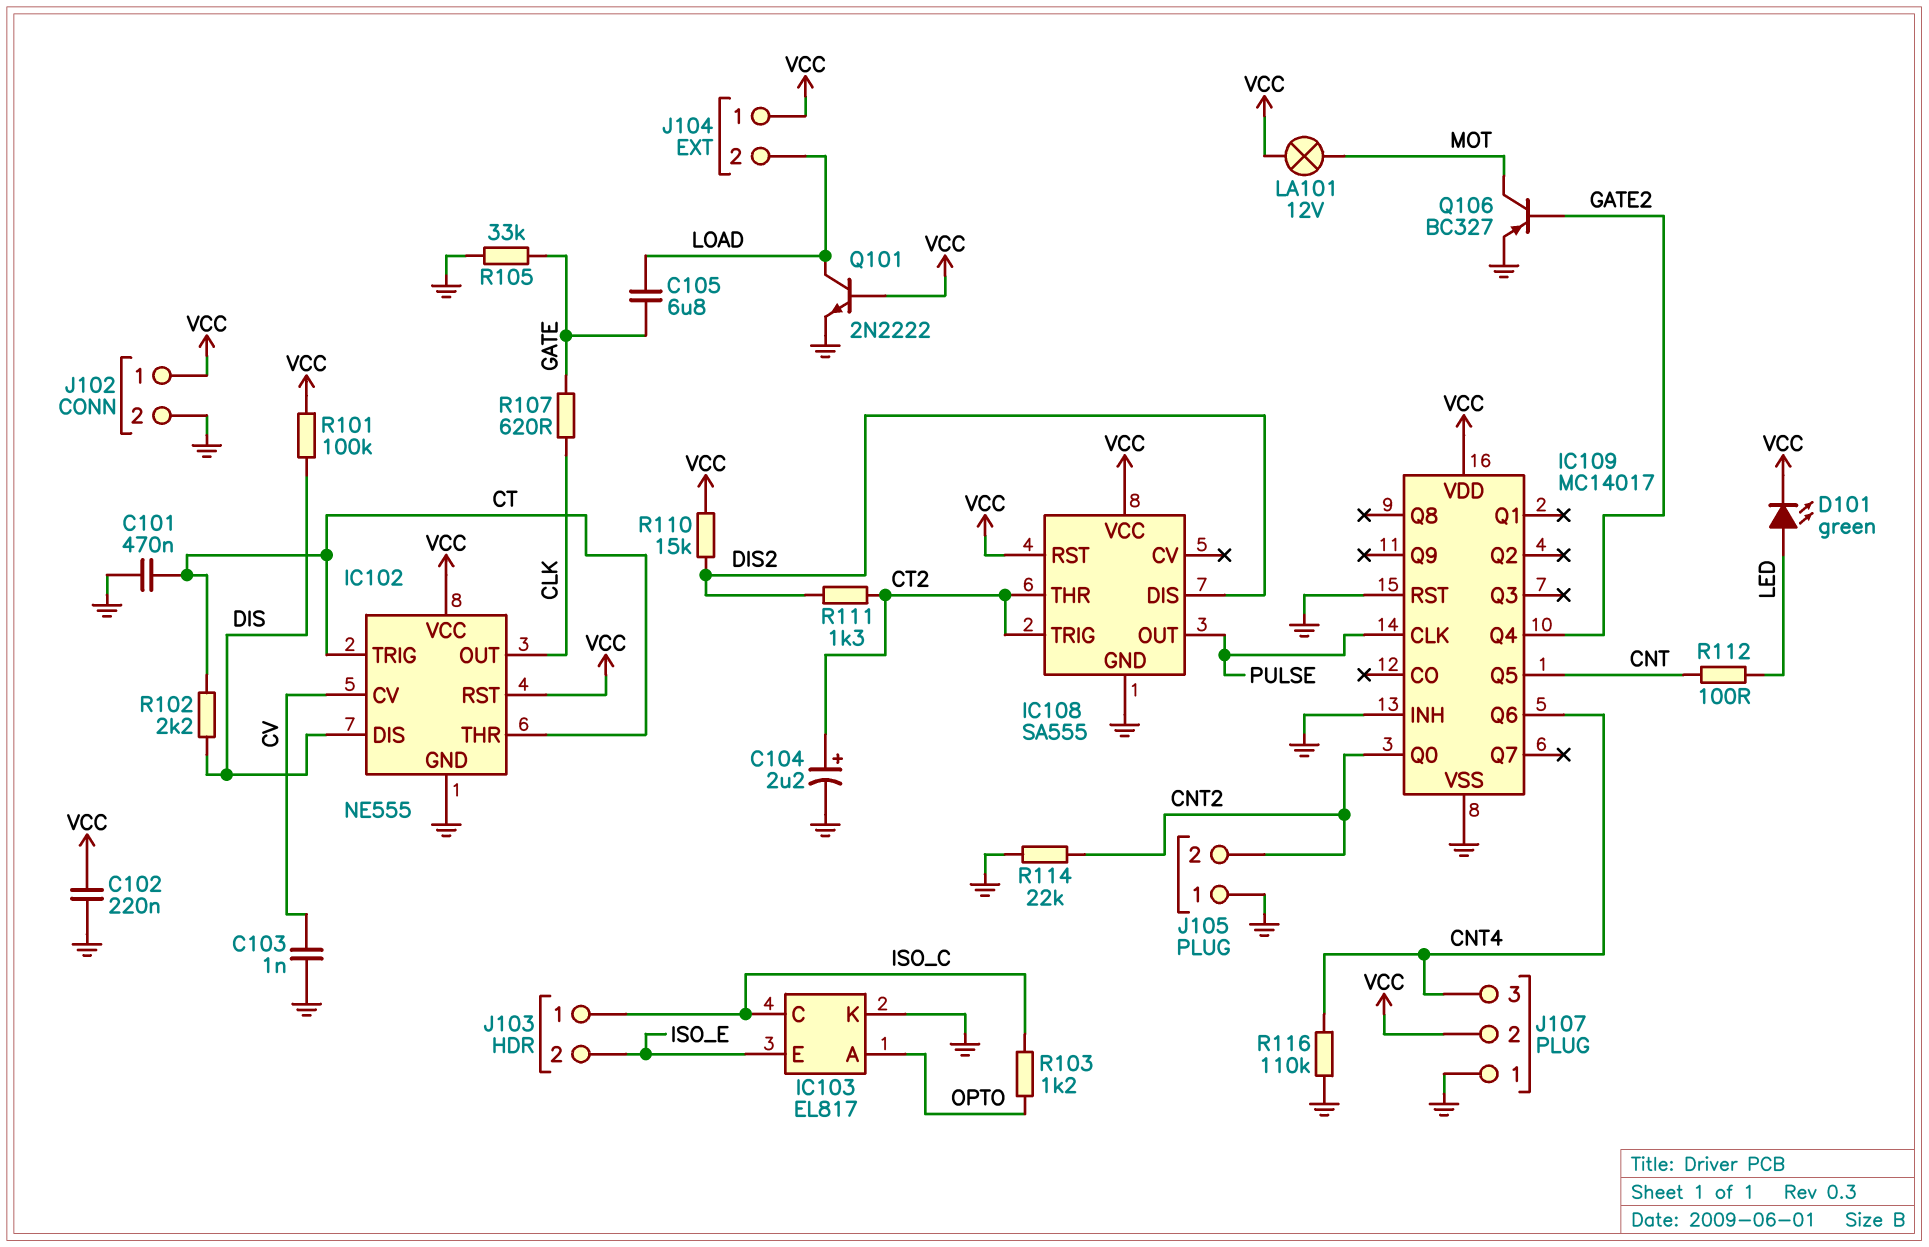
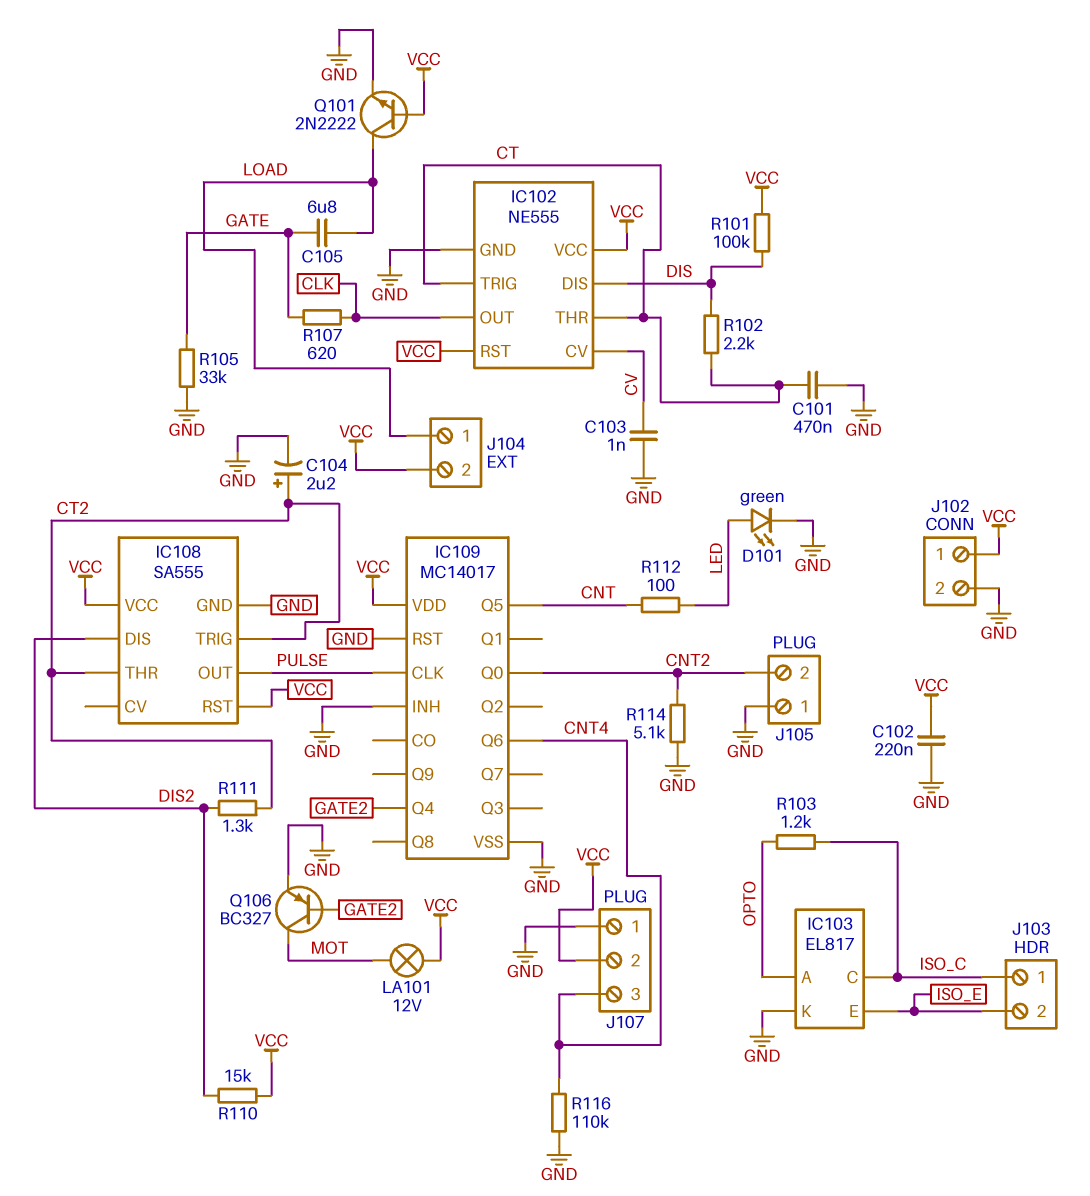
D101: LED green (A LED, K VCC) -> LED green (A LED, K GND)
J104 pin 1: VCC -> LOAD
J104 pin 2: LOAD -> VCC
R114: 22k (CNT2, GND) -> 5.1k (CNT2, GND)

